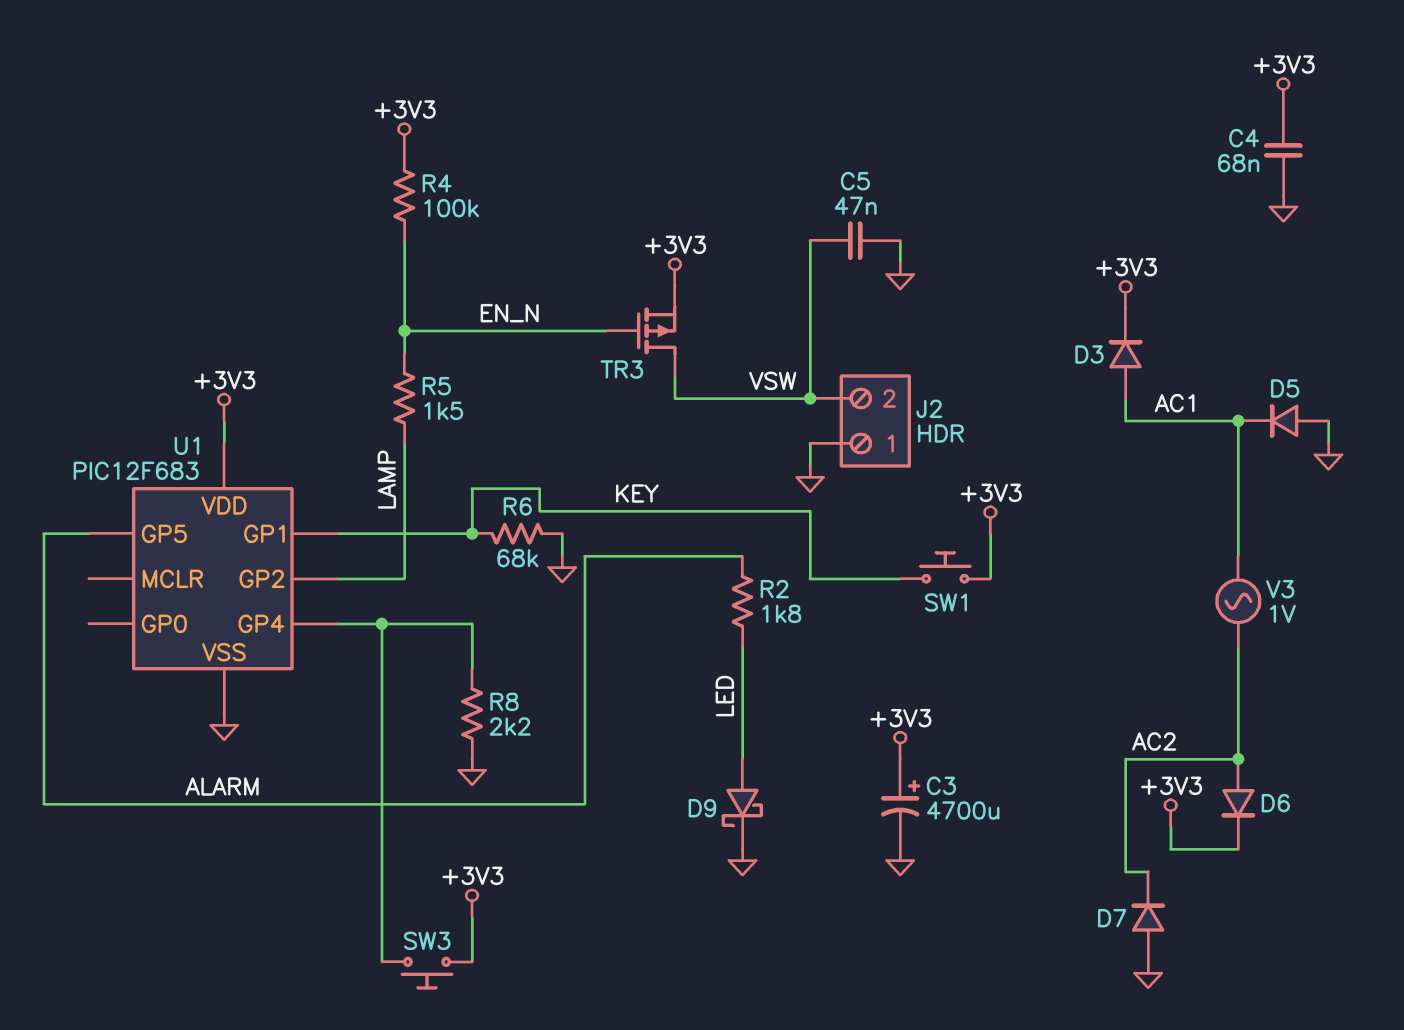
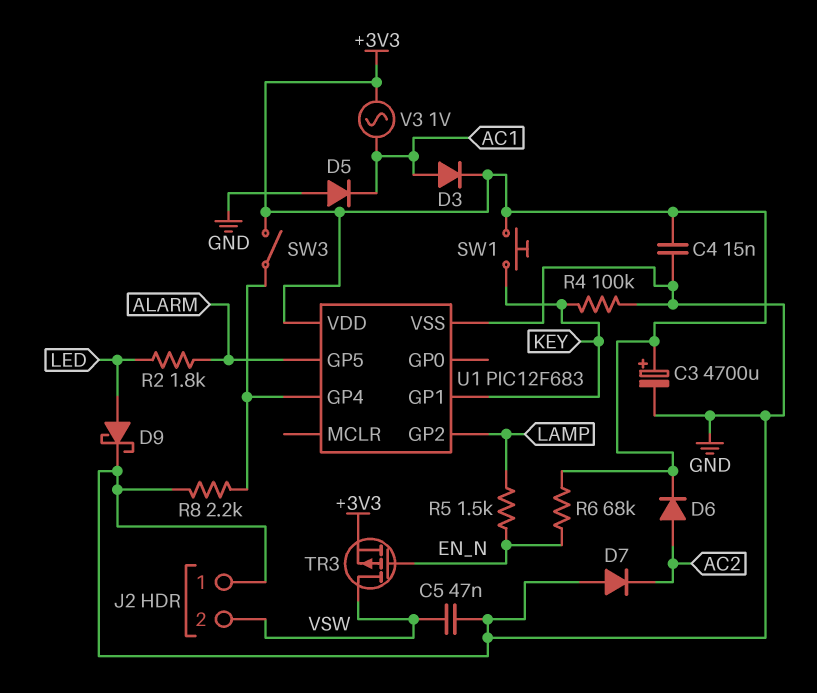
C4: 68nF (+3V3, GND) -> 15nF (+3V3, GND)
R4: 100k (+3V3, EN_N) -> 100k (GND, KEY)
R6: 68k (GND, KEY) -> 68k (+3V3, EN_N)
SW3: button (+3V3, U1/GP4) -> switch (+3V3, U1/GP4)
V3: AC 1V (AC1, AC2) -> AC 1V (+3V3, AC1)

